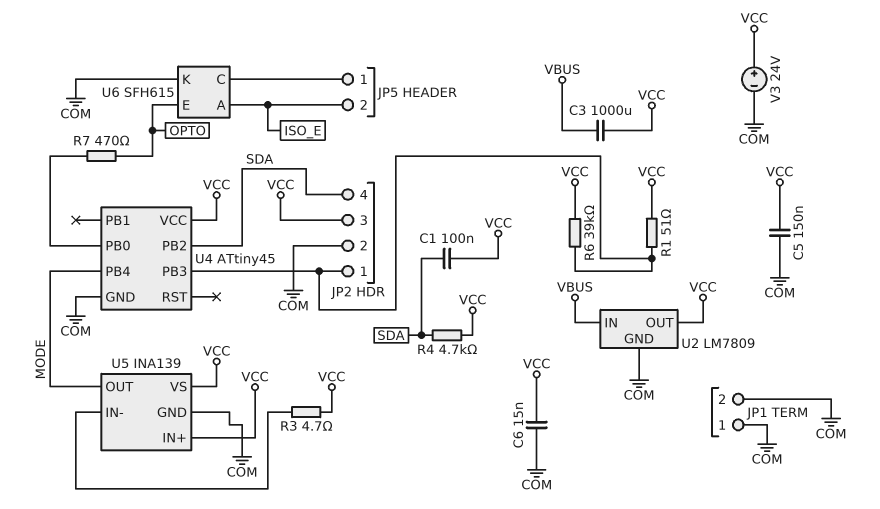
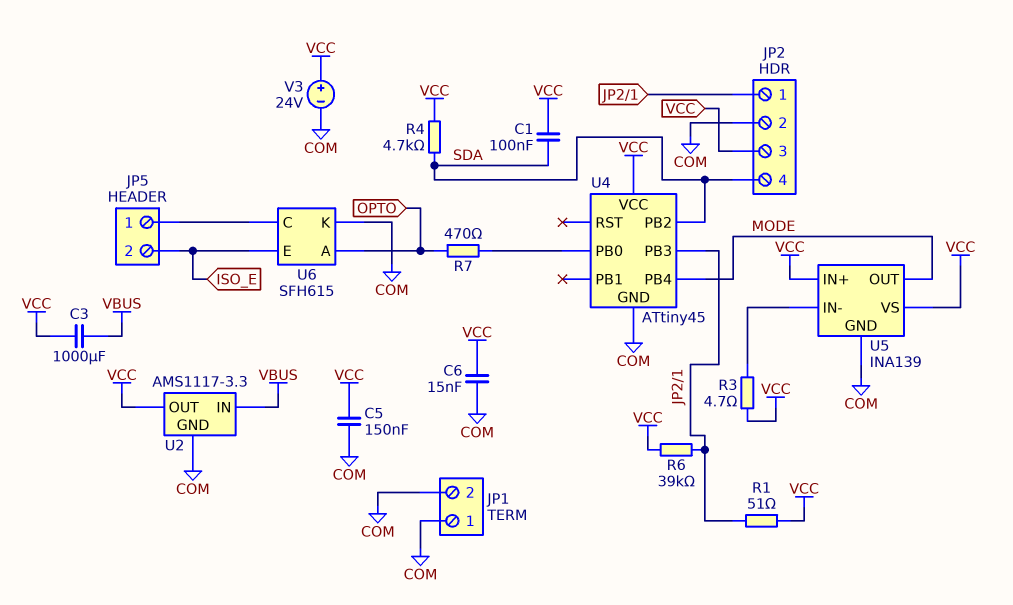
U2: LM7809 -> AMS1117-3.3
U6 pin A: ISO_E -> OPTO
U6 pin E: OPTO -> ISO_E

